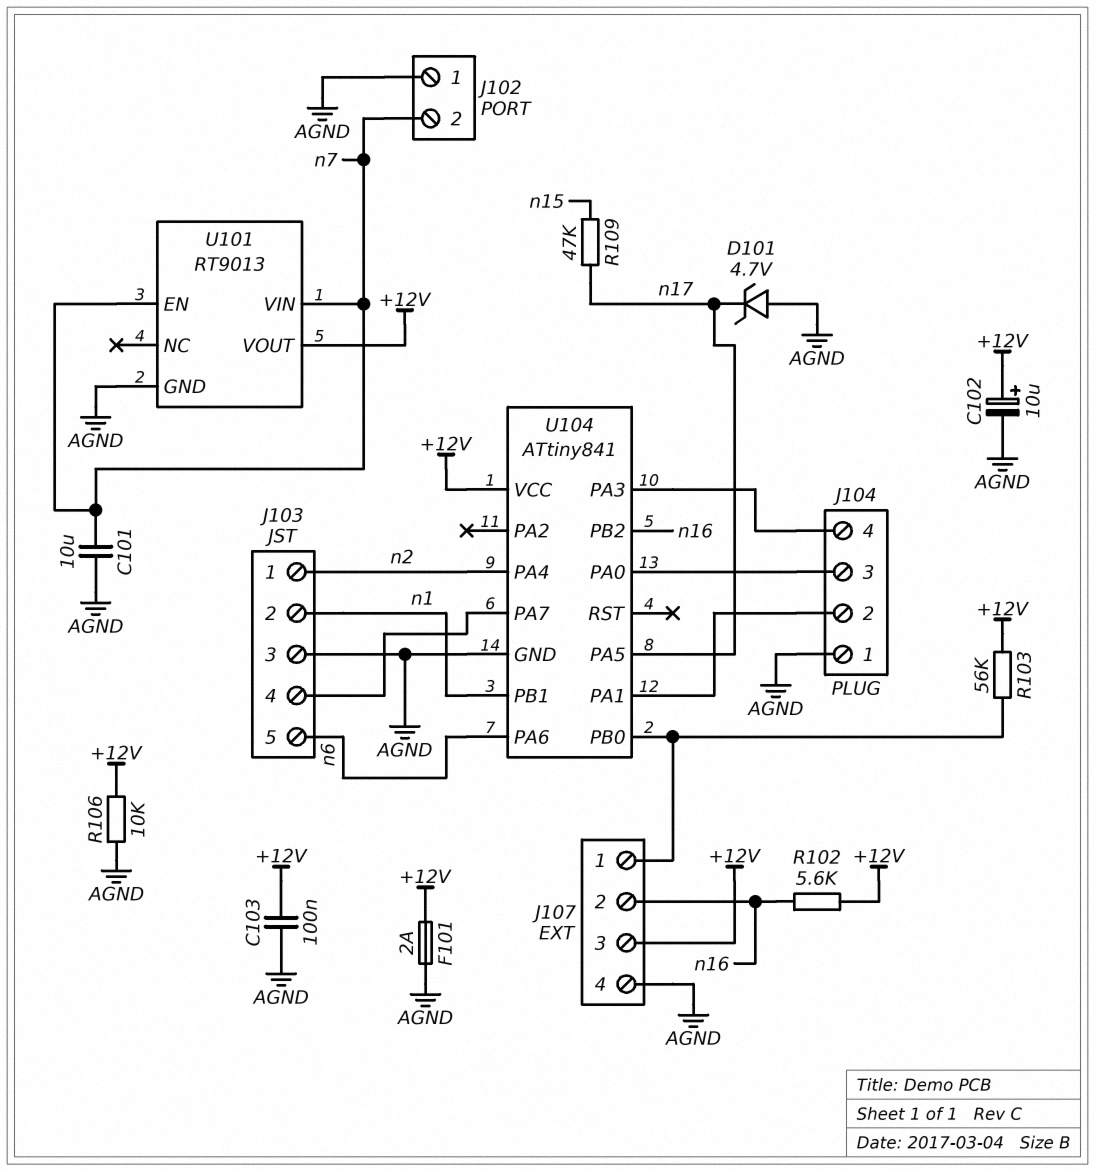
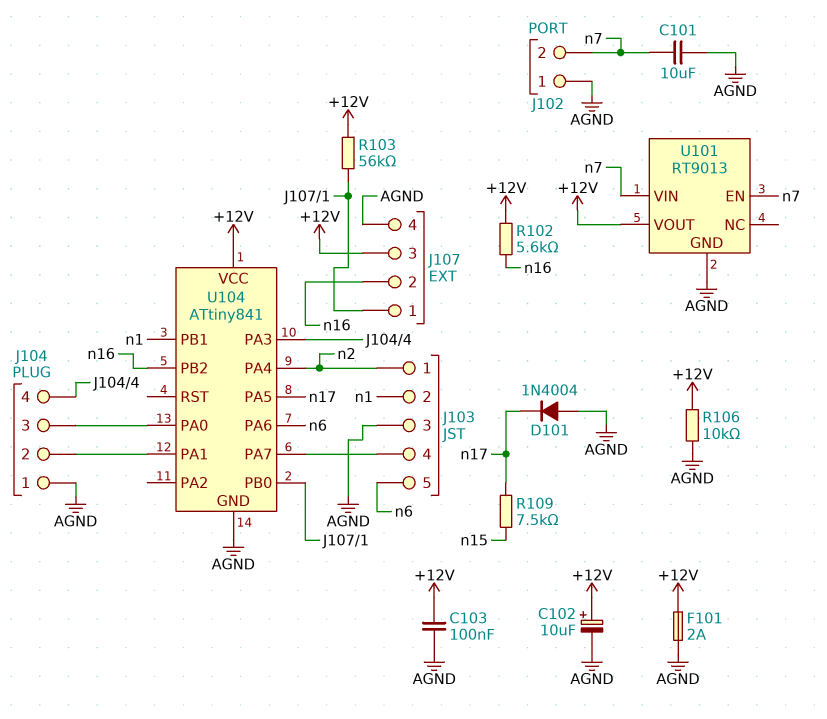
D101: zener 4.7V (A AGND, K n17) -> diode 1N4004 (A AGND, K n17)
R109: 47k (n15, n17) -> 7.5k (n15, n17)

